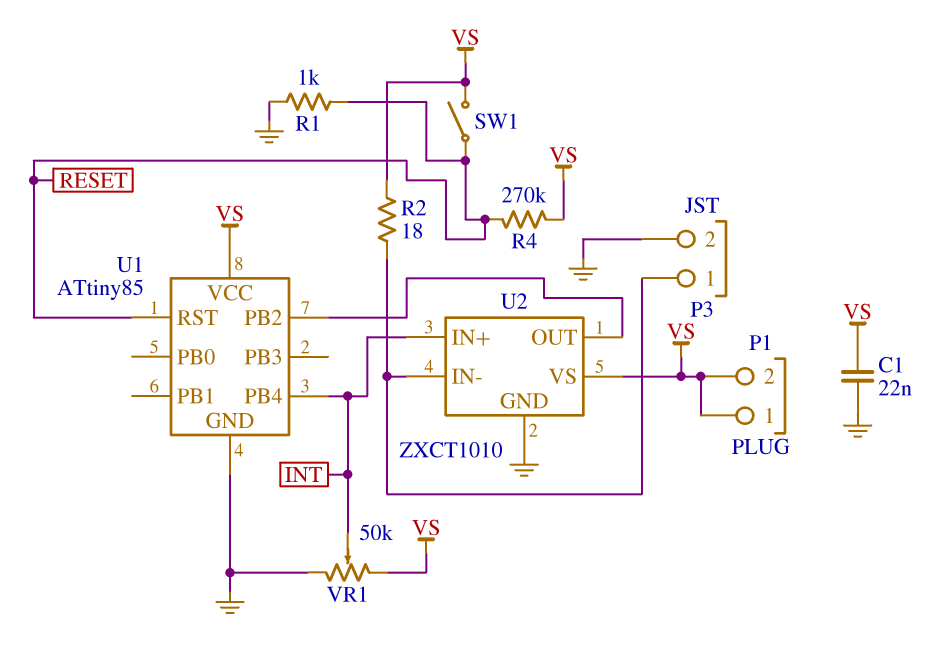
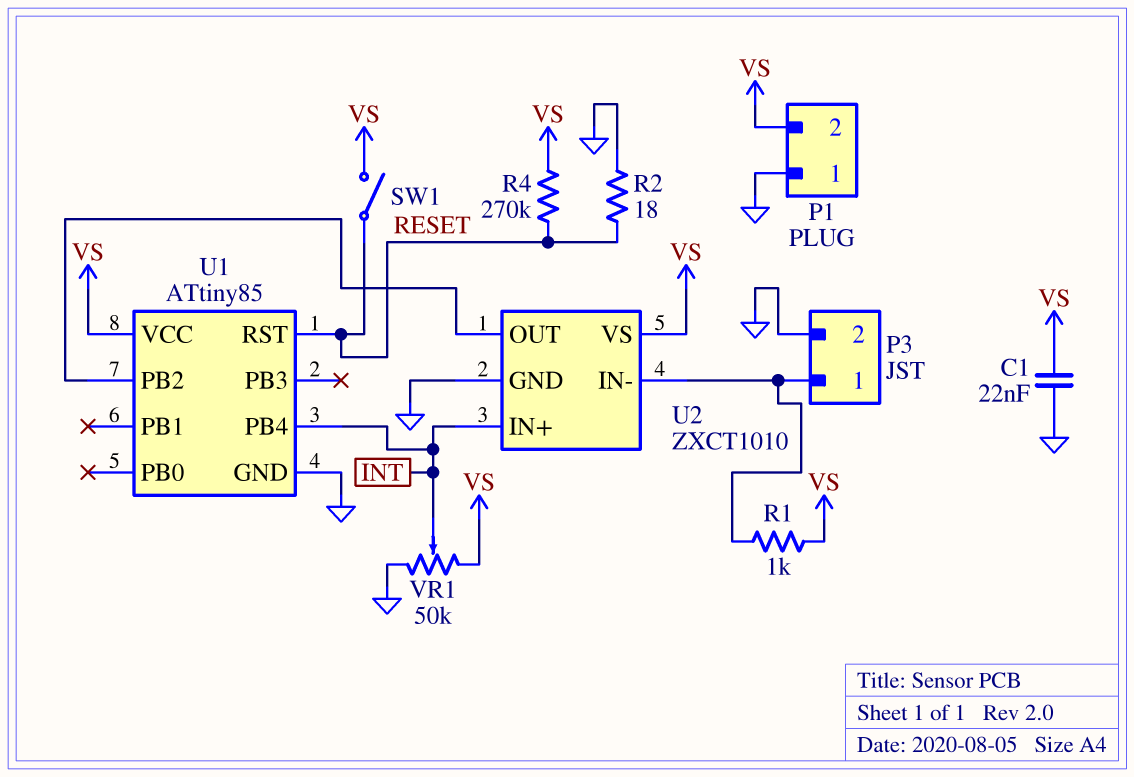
P1 pin 1: VS -> GND
R1: 1k (GND, RESET) -> 1k (P3/1, VS)
R2: 18 (P3/1, VS) -> 18 (GND, RESET)

